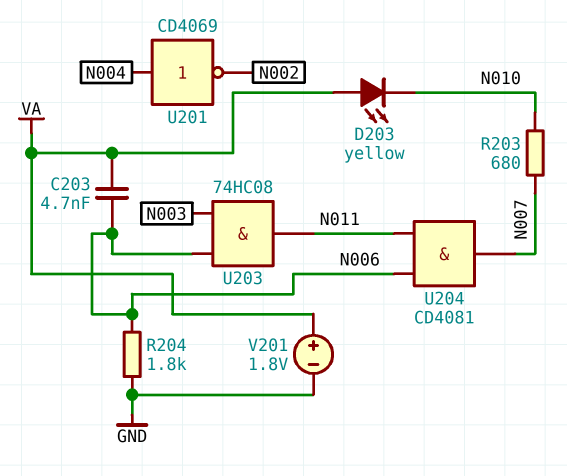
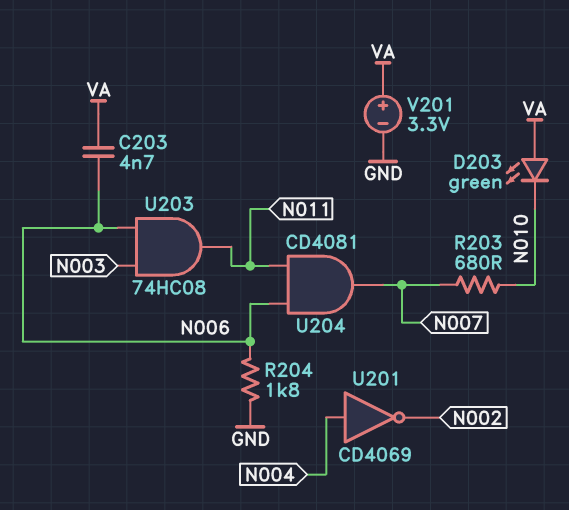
D203: LED yellow (A VA, K N010) -> LED green (A VA, K N010)
V201: 1.8V (plus VA, minus GND) -> 3.3V (plus VA, minus GND)

